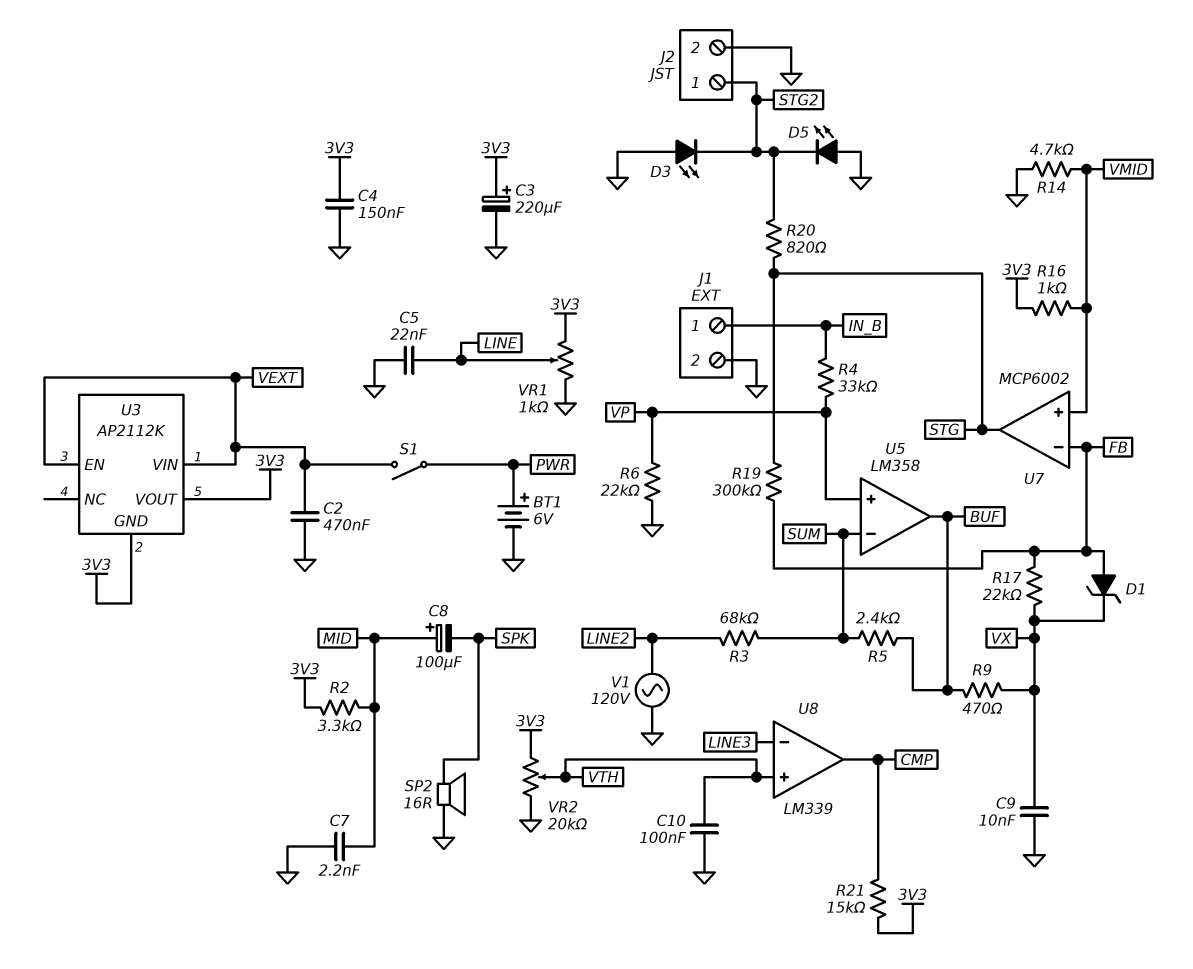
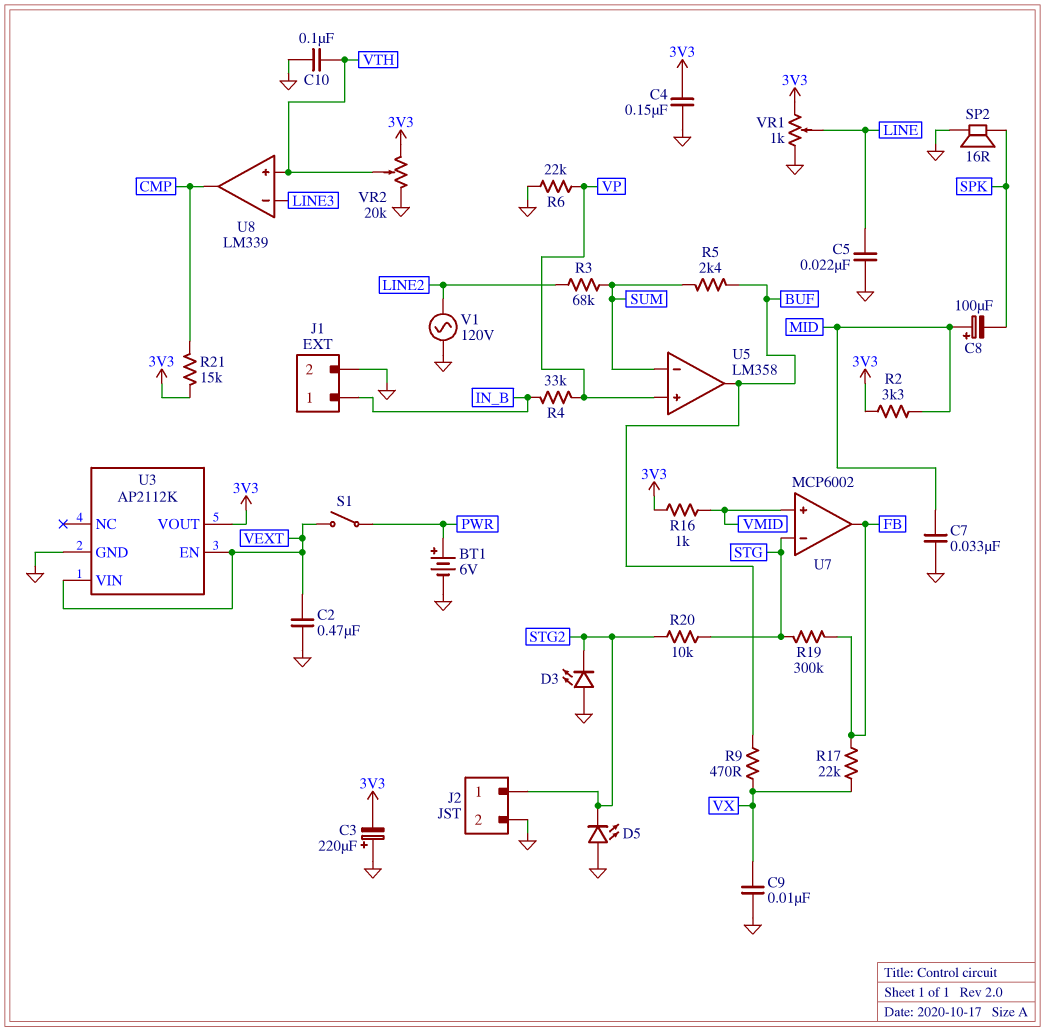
C3: 220uF (plus 3V3, minus GND) -> 220uF (plus GND, minus 3V3)
C7: 2.2nF (GND, MID) -> 33nF (GND, MID)
D1: zener (A FB, K VX) -> none
R14: 4.7k (GND, VMID) -> none
R20: 820 (STG, STG2) -> 10k (STG, STG2)
U3 pin GND: 3V3 -> GND
U7 pin in-: FB -> STG
U7 pin out: STG -> FB

